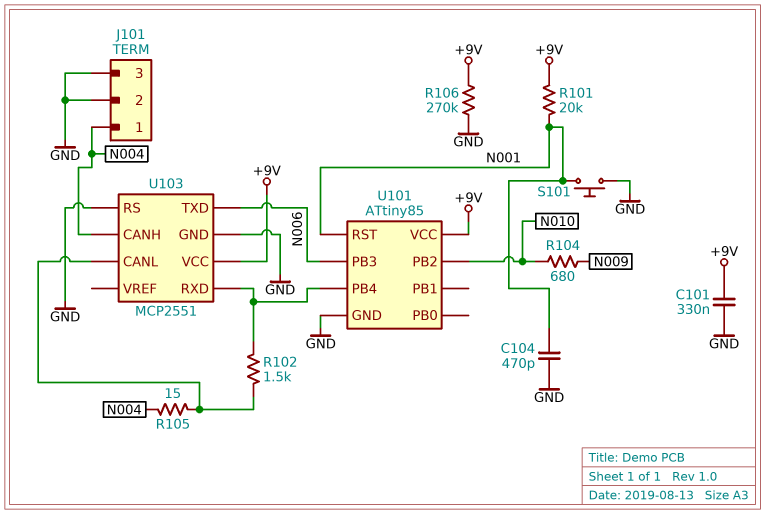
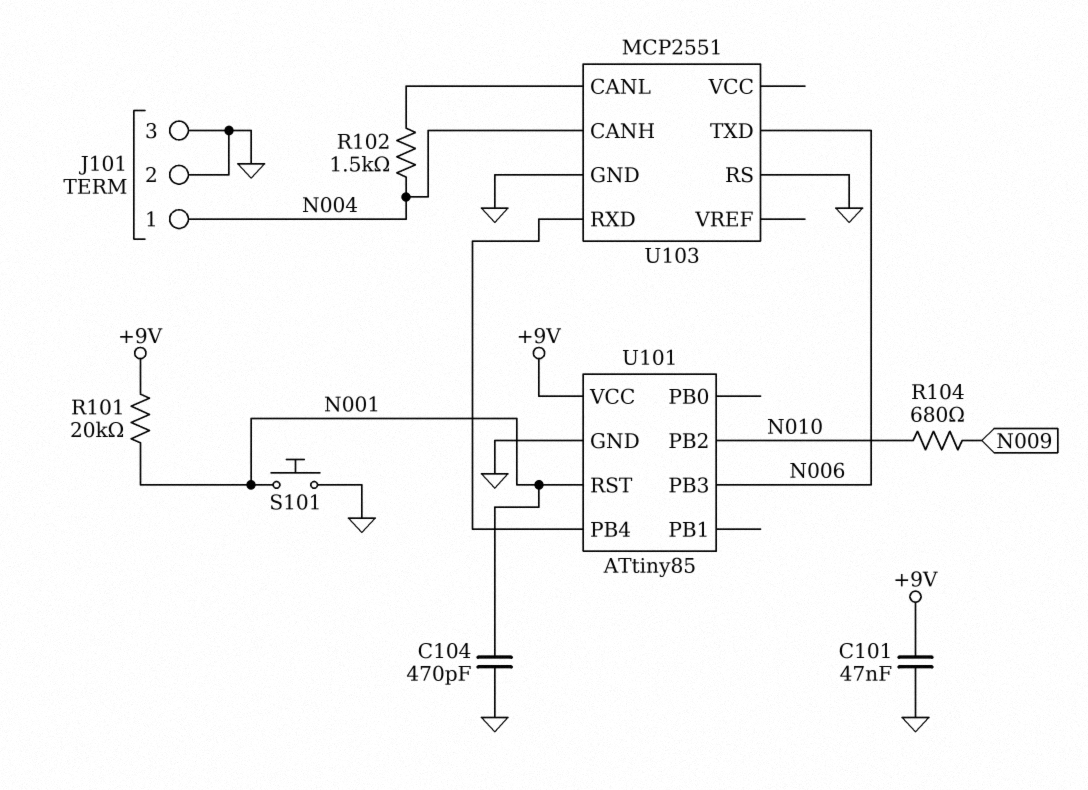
C101: 330nF (+9V, GND) -> 47nF (+9V, GND)
R102: 1.5k (U101/PB4, U103/CANL) -> 1.5k (N004, U103/CANL)
R105: 15 (N004, U103/CANL) -> none
R106: 270k (+9V, GND) -> none
U103 pin VCC: +9V -> none

